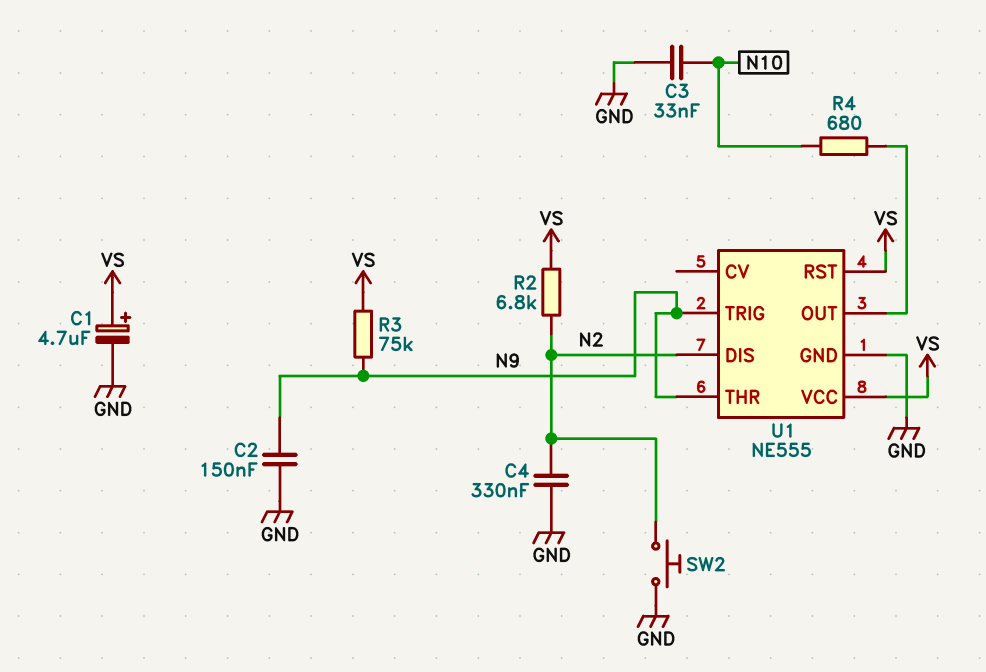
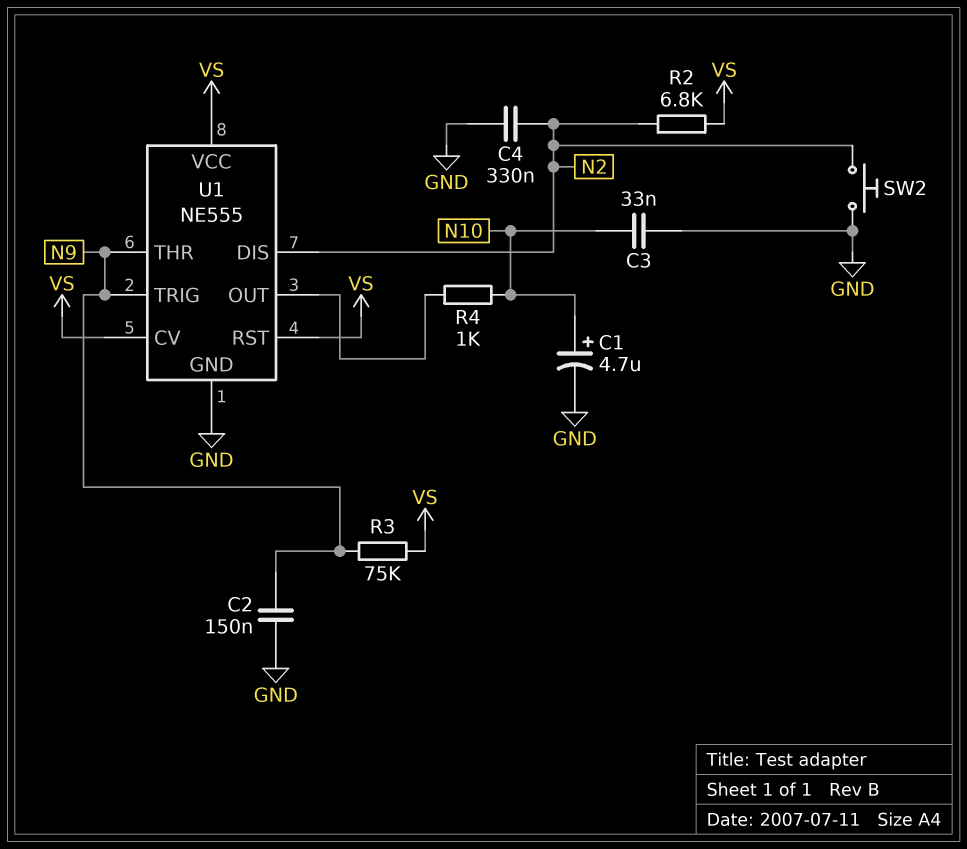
C1: 4.7uF (plus VS, minus GND) -> 4.7uF (plus N10, minus GND)
R4: 680 (N10, U1/OUT) -> 1k (N10, U1/OUT)
U1 pin CV: none -> VS

